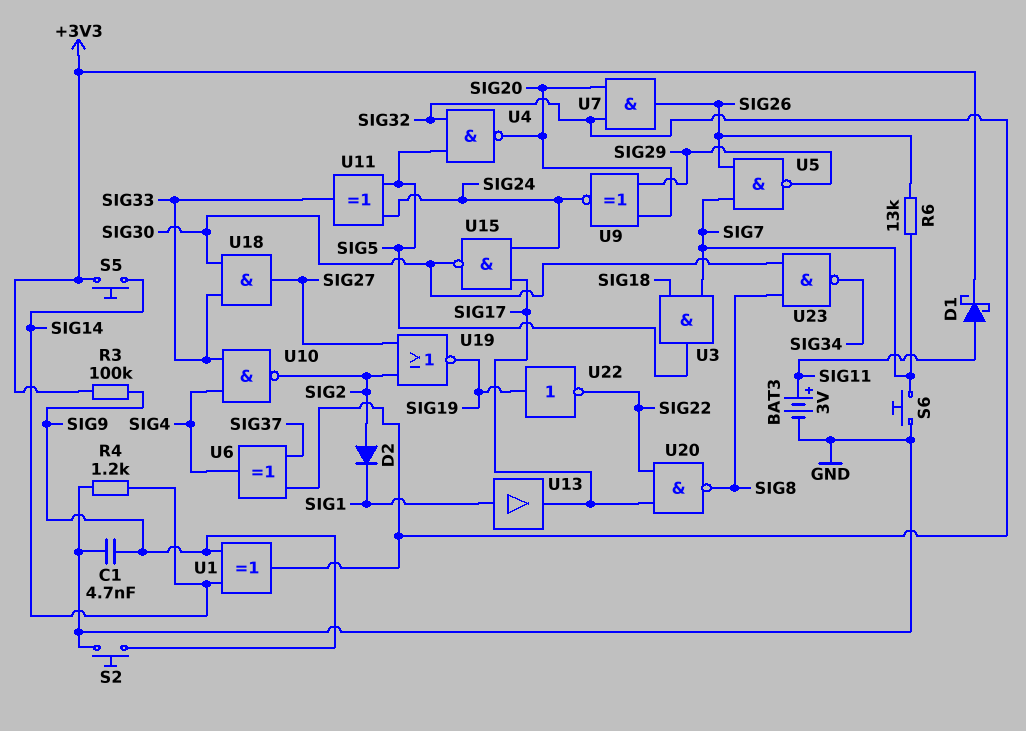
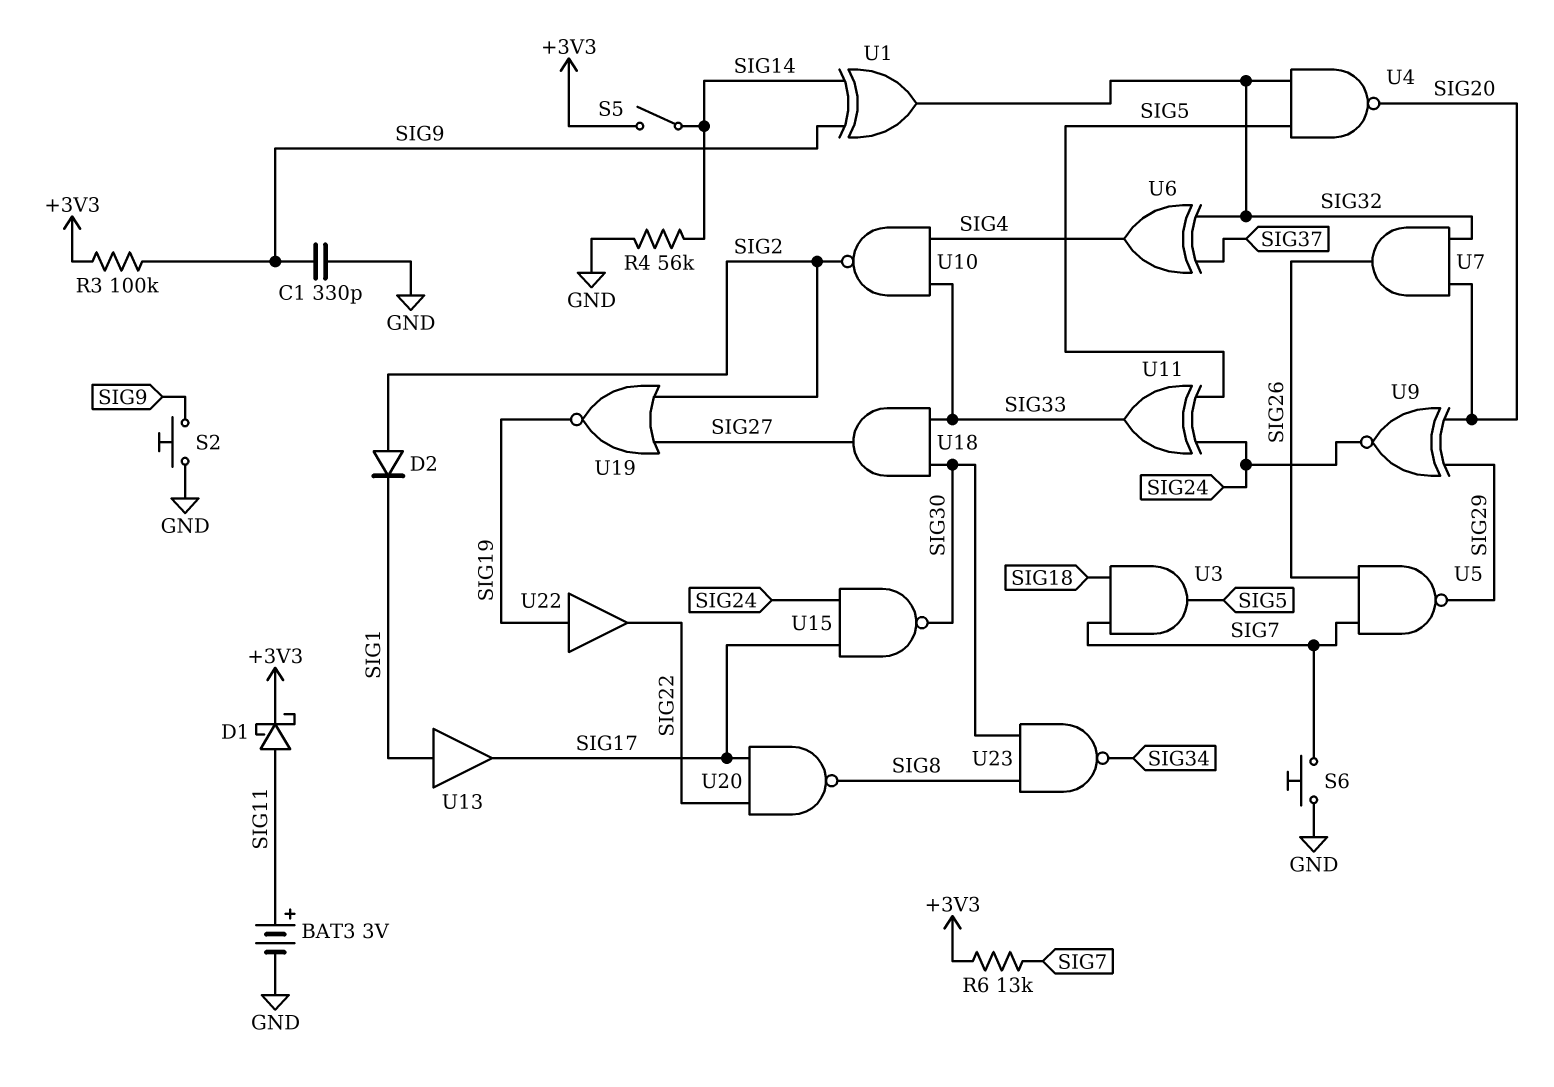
C1: 4.7nF (GND, SIG9) -> 330pF (GND, SIG9)
R4: 1.2k (GND, SIG14) -> 56k (GND, SIG14)
R6: 13k (SIG7, SIG26) -> 13k (+3V3, SIG7)
S5: button (+3V3, SIG14) -> switch (+3V3, SIG14)
U22: NOT (in SIG19, out SIG22) -> buffer (in SIG19, out SIG22)

